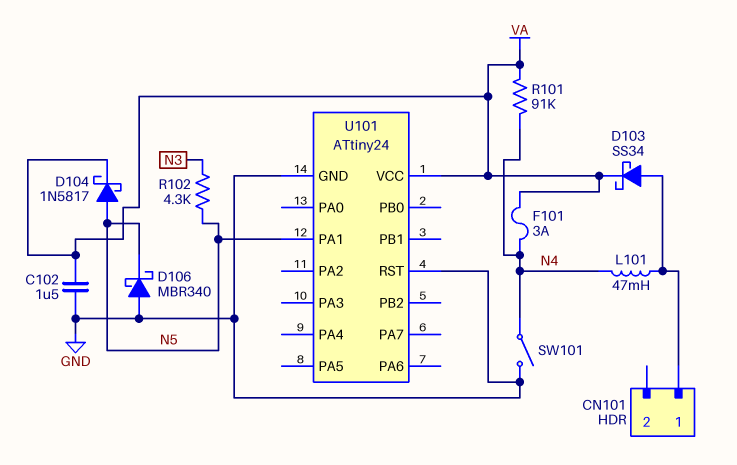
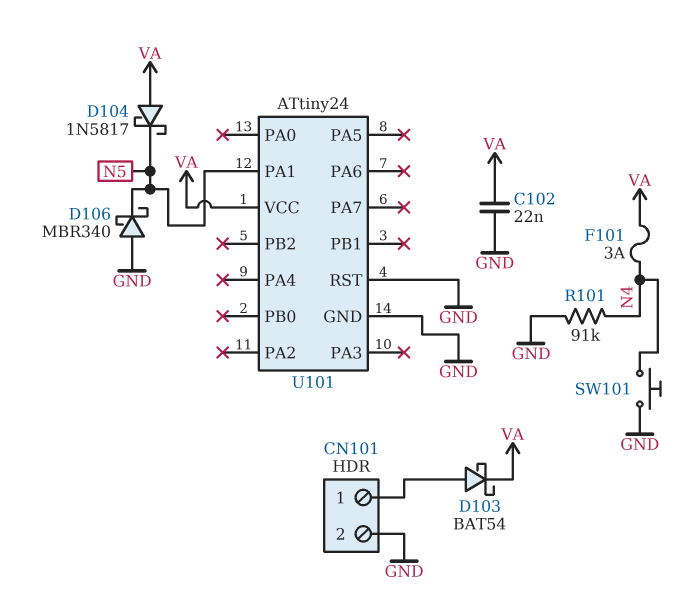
C102: 1.5uF (GND, VA) -> 22nF (GND, VA)
CN101 pin 2: none -> GND
D103: schottky SS34 (A CN101/1, K VA) -> schottky BAT54 (A CN101/1, K VA)
D104: schottky 1N5817 (A N5, K VA) -> schottky 1N5817 (A VA, K N5)
L101: 47mH (CN101/1, N4) -> none
R101: 91k (N4, VA) -> 91k (GND, N4)
R102: 4.3k (N3, N5) -> none
SW101: switch (GND, N4) -> button (GND, N4)

